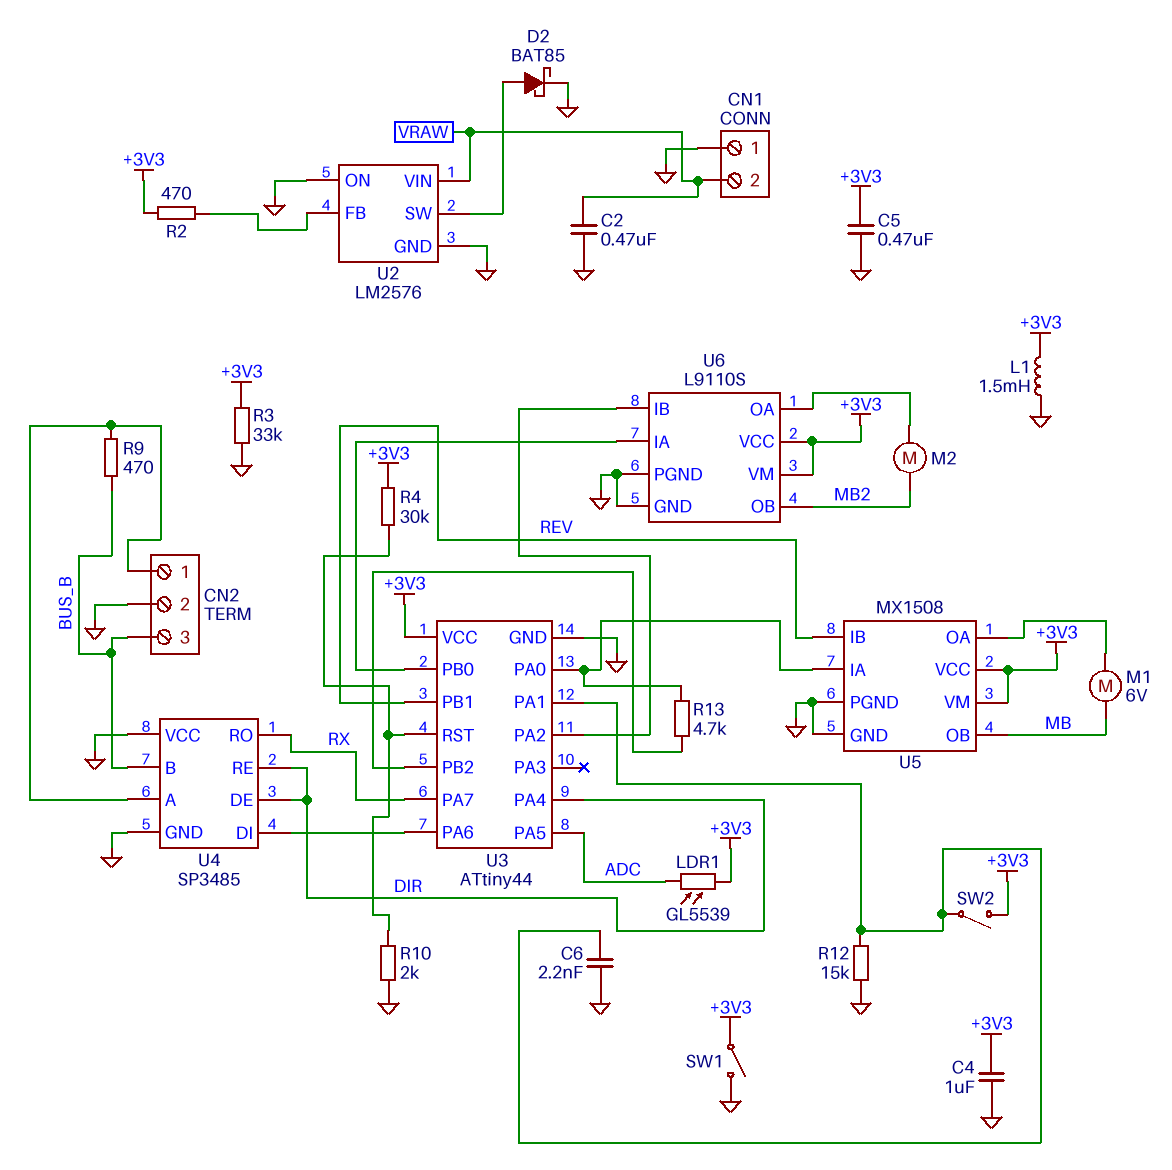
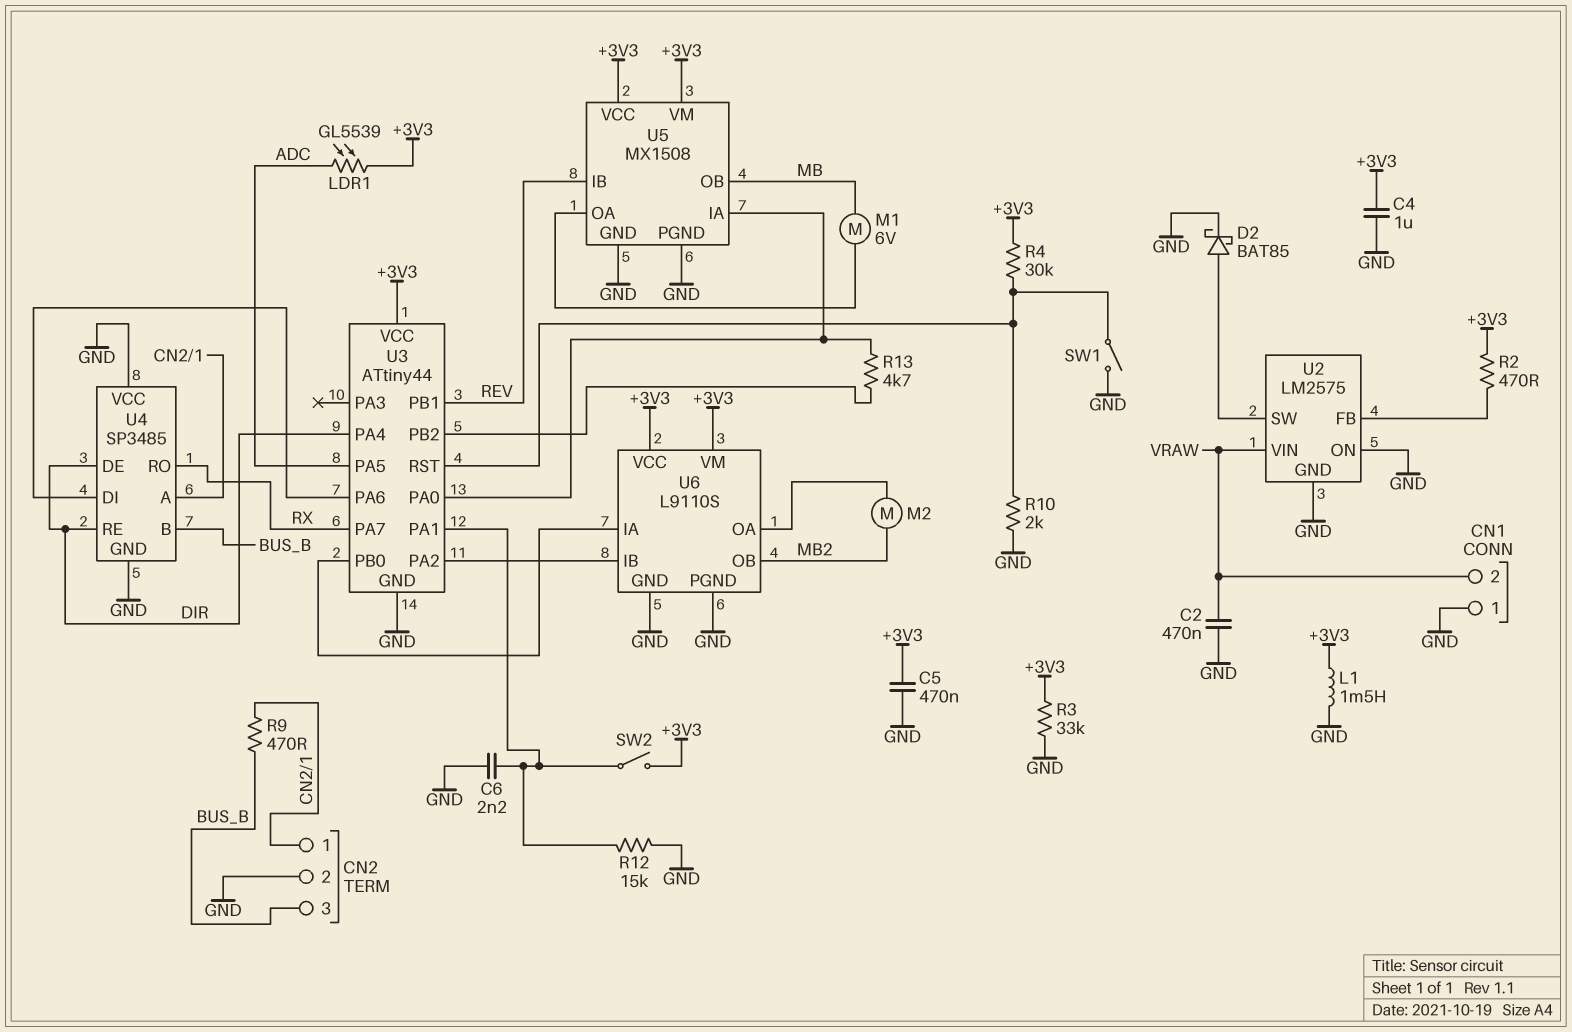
SW1: switch (+3V3, GND) -> switch (GND, U3/RST)
U2: LM2576 -> LM2575

